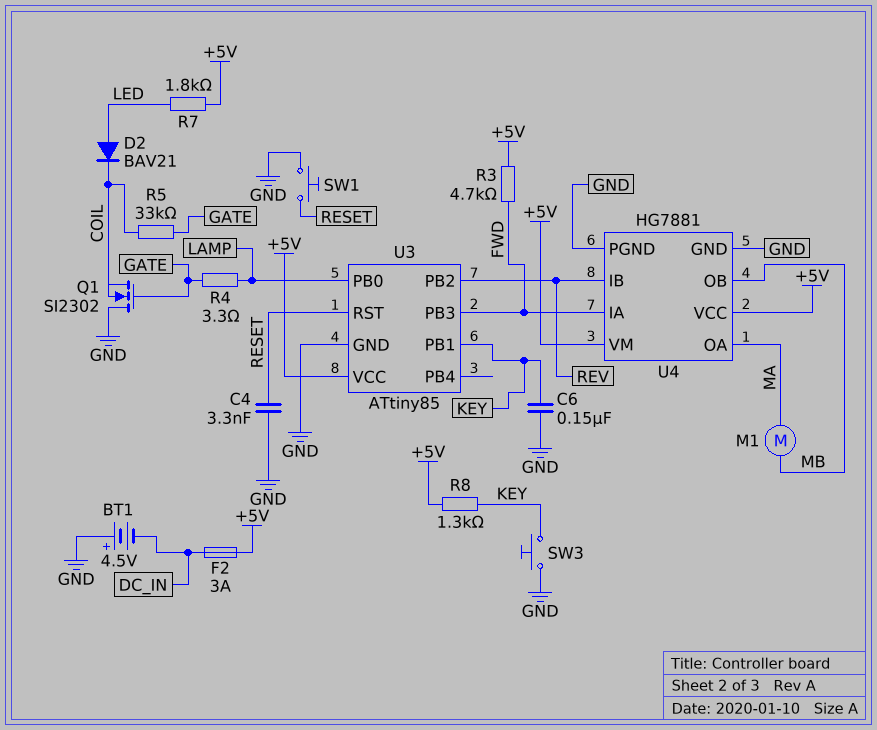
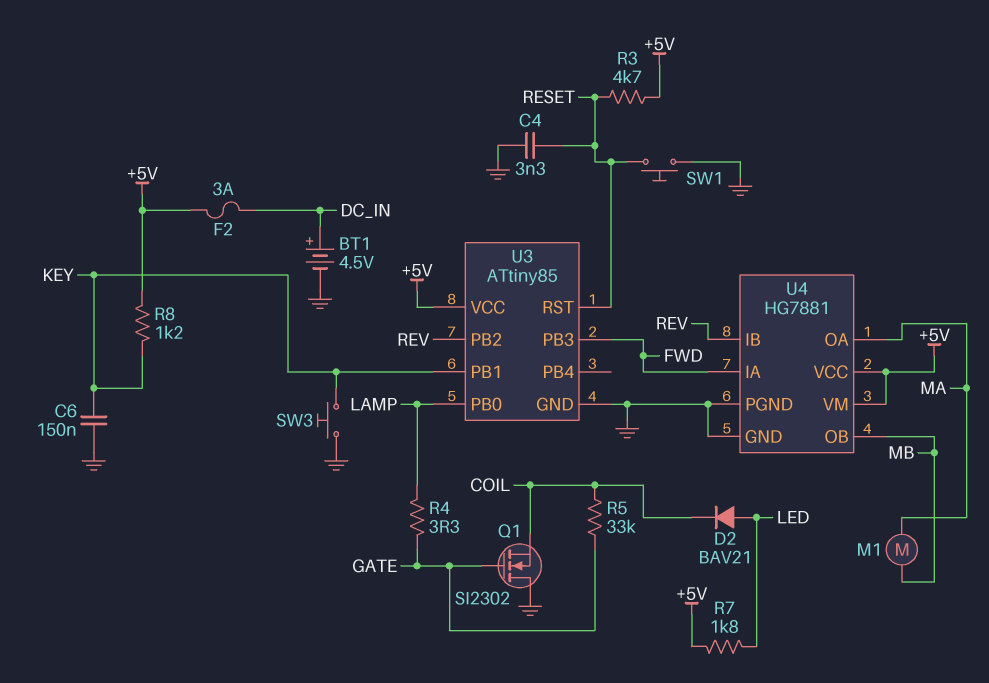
BT1: 4.5V (plus GND, minus DC_IN) -> 4.5V (plus DC_IN, minus GND)
R3: 4.7k (+5V, FWD) -> 4.7k (+5V, RESET)
R8: 1.3k (+5V, KEY) -> 1.2k (+5V, KEY)

